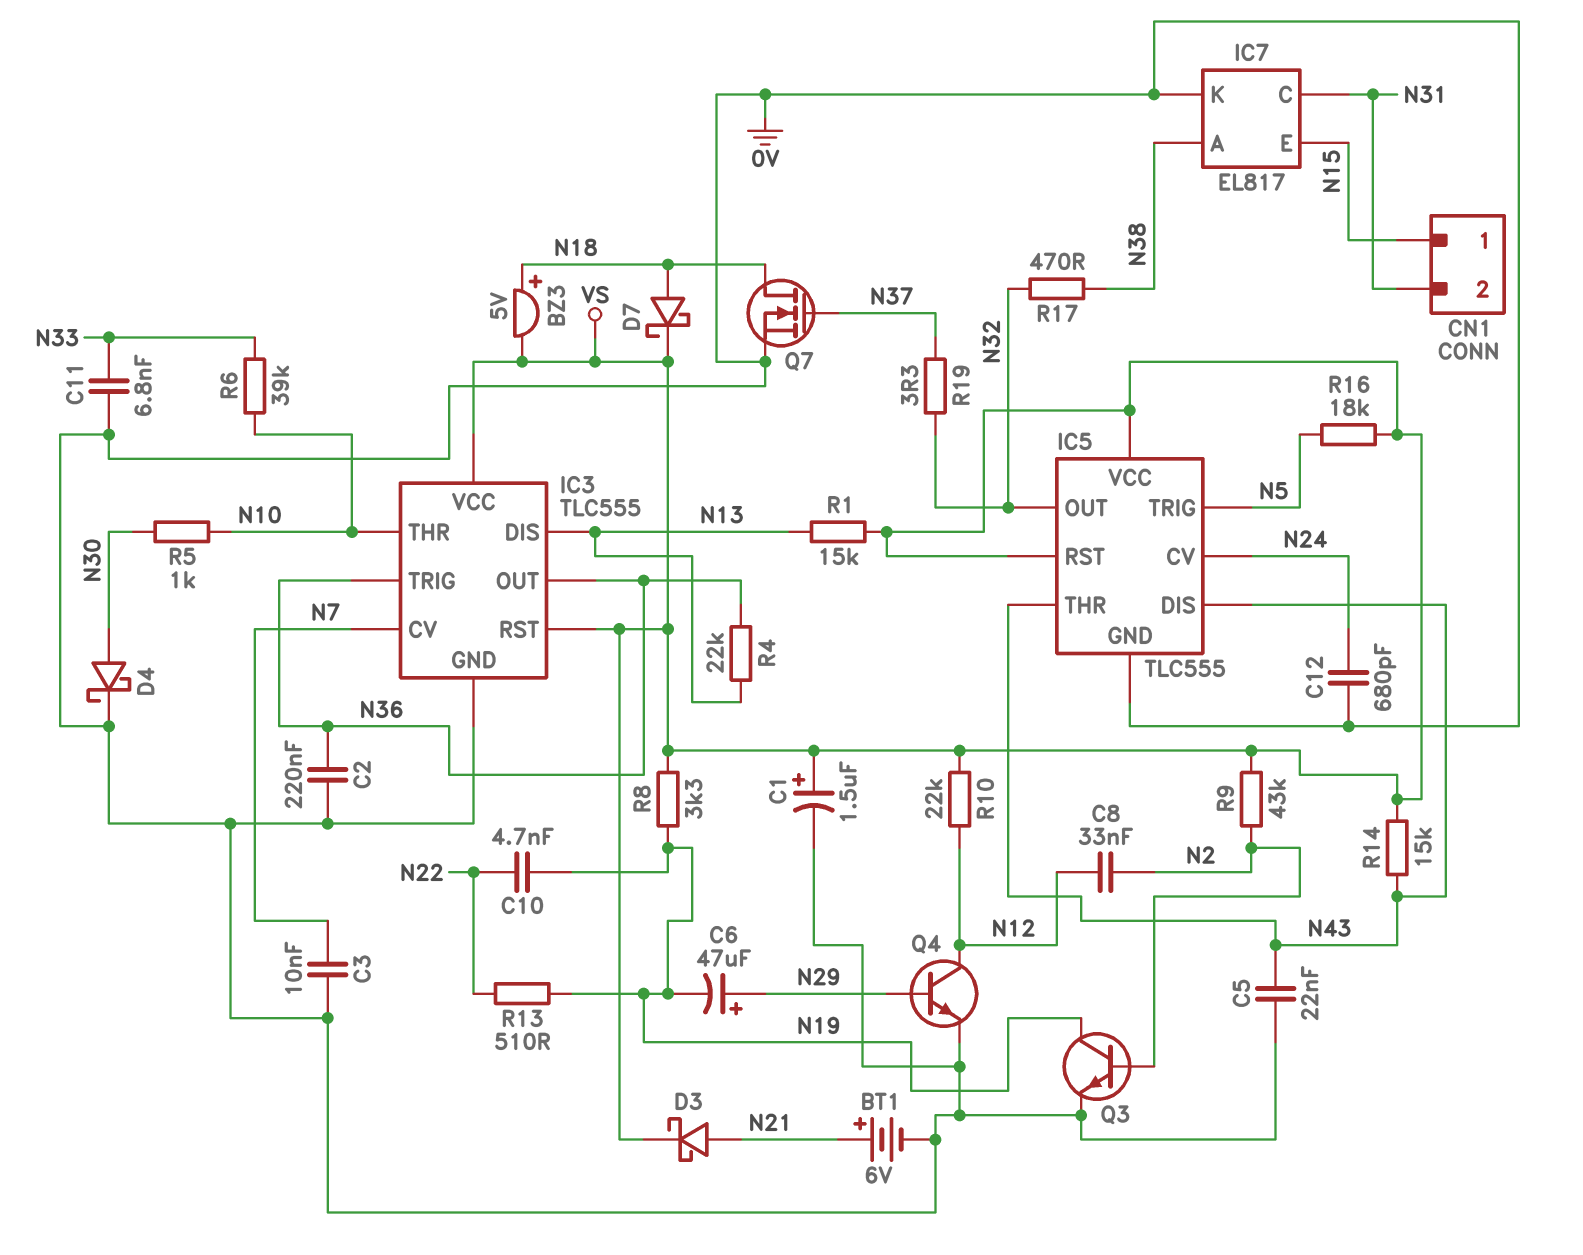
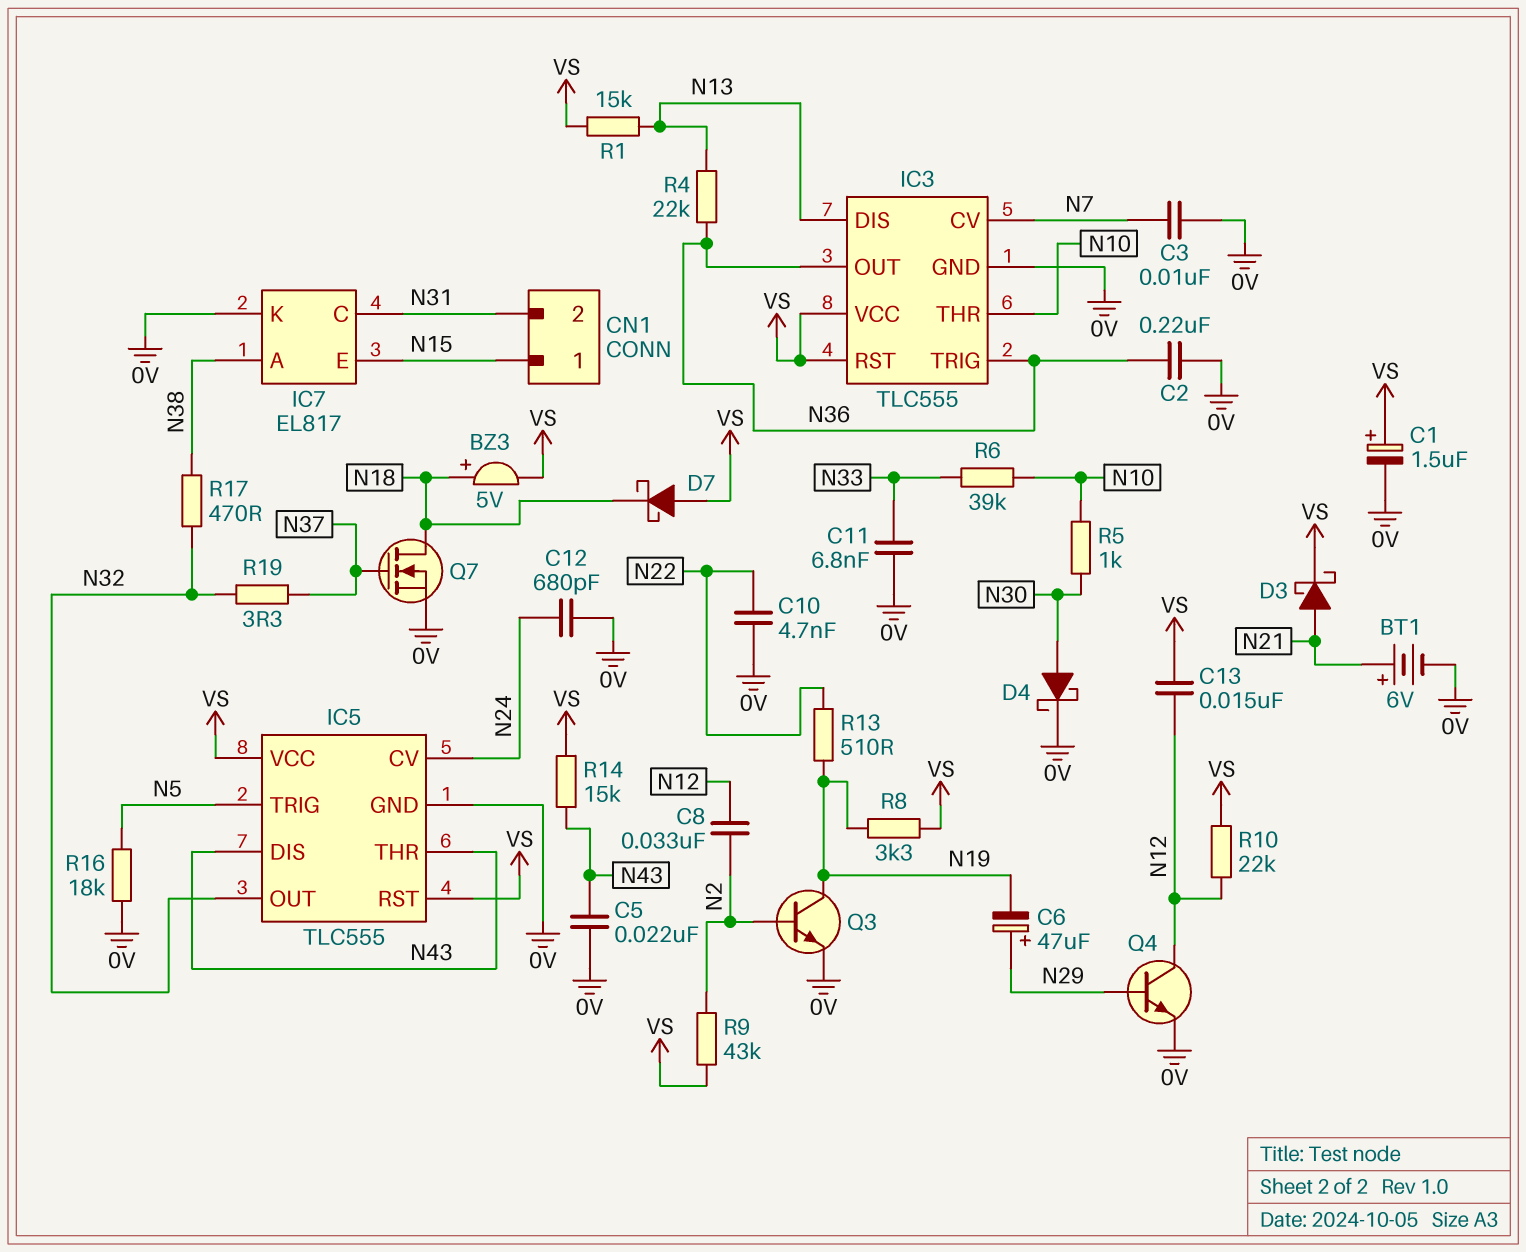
C10: 4.7nF (N19, N22) -> 4.7nF (0V, N22)
C13: none -> 15nF (N12, VS)
D7: schottky (A N18, K VS) -> schottky (A VS, K N18)
R16: 18k (N5, VS) -> 18k (0V, N5)

